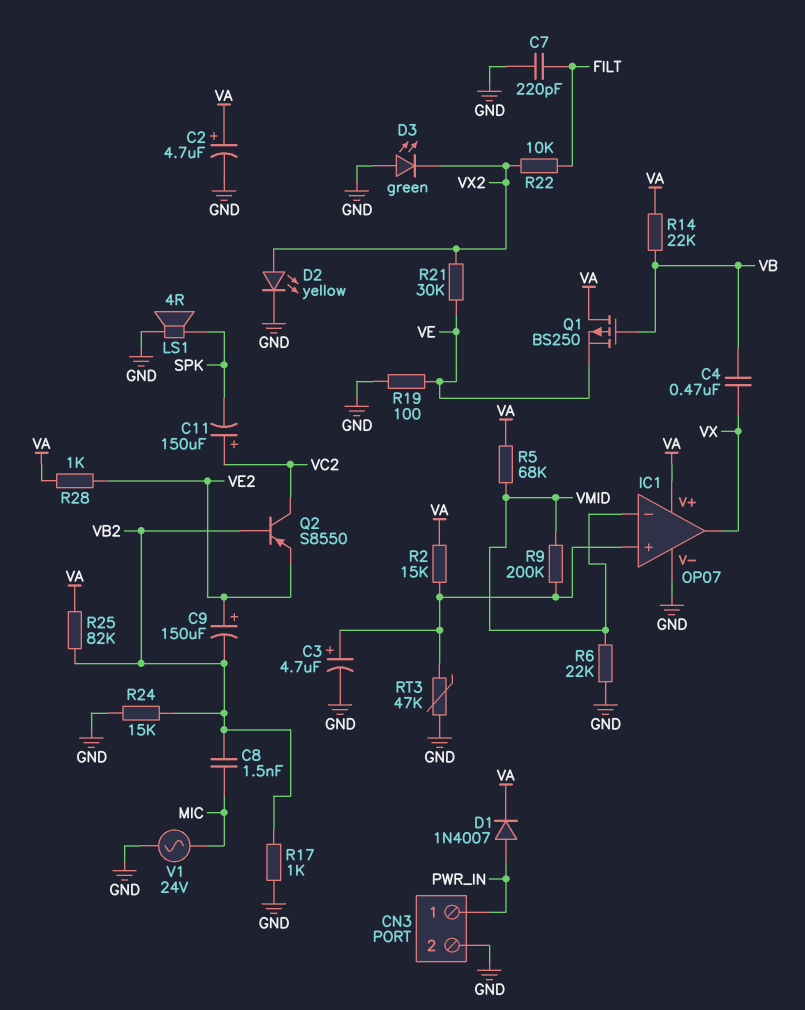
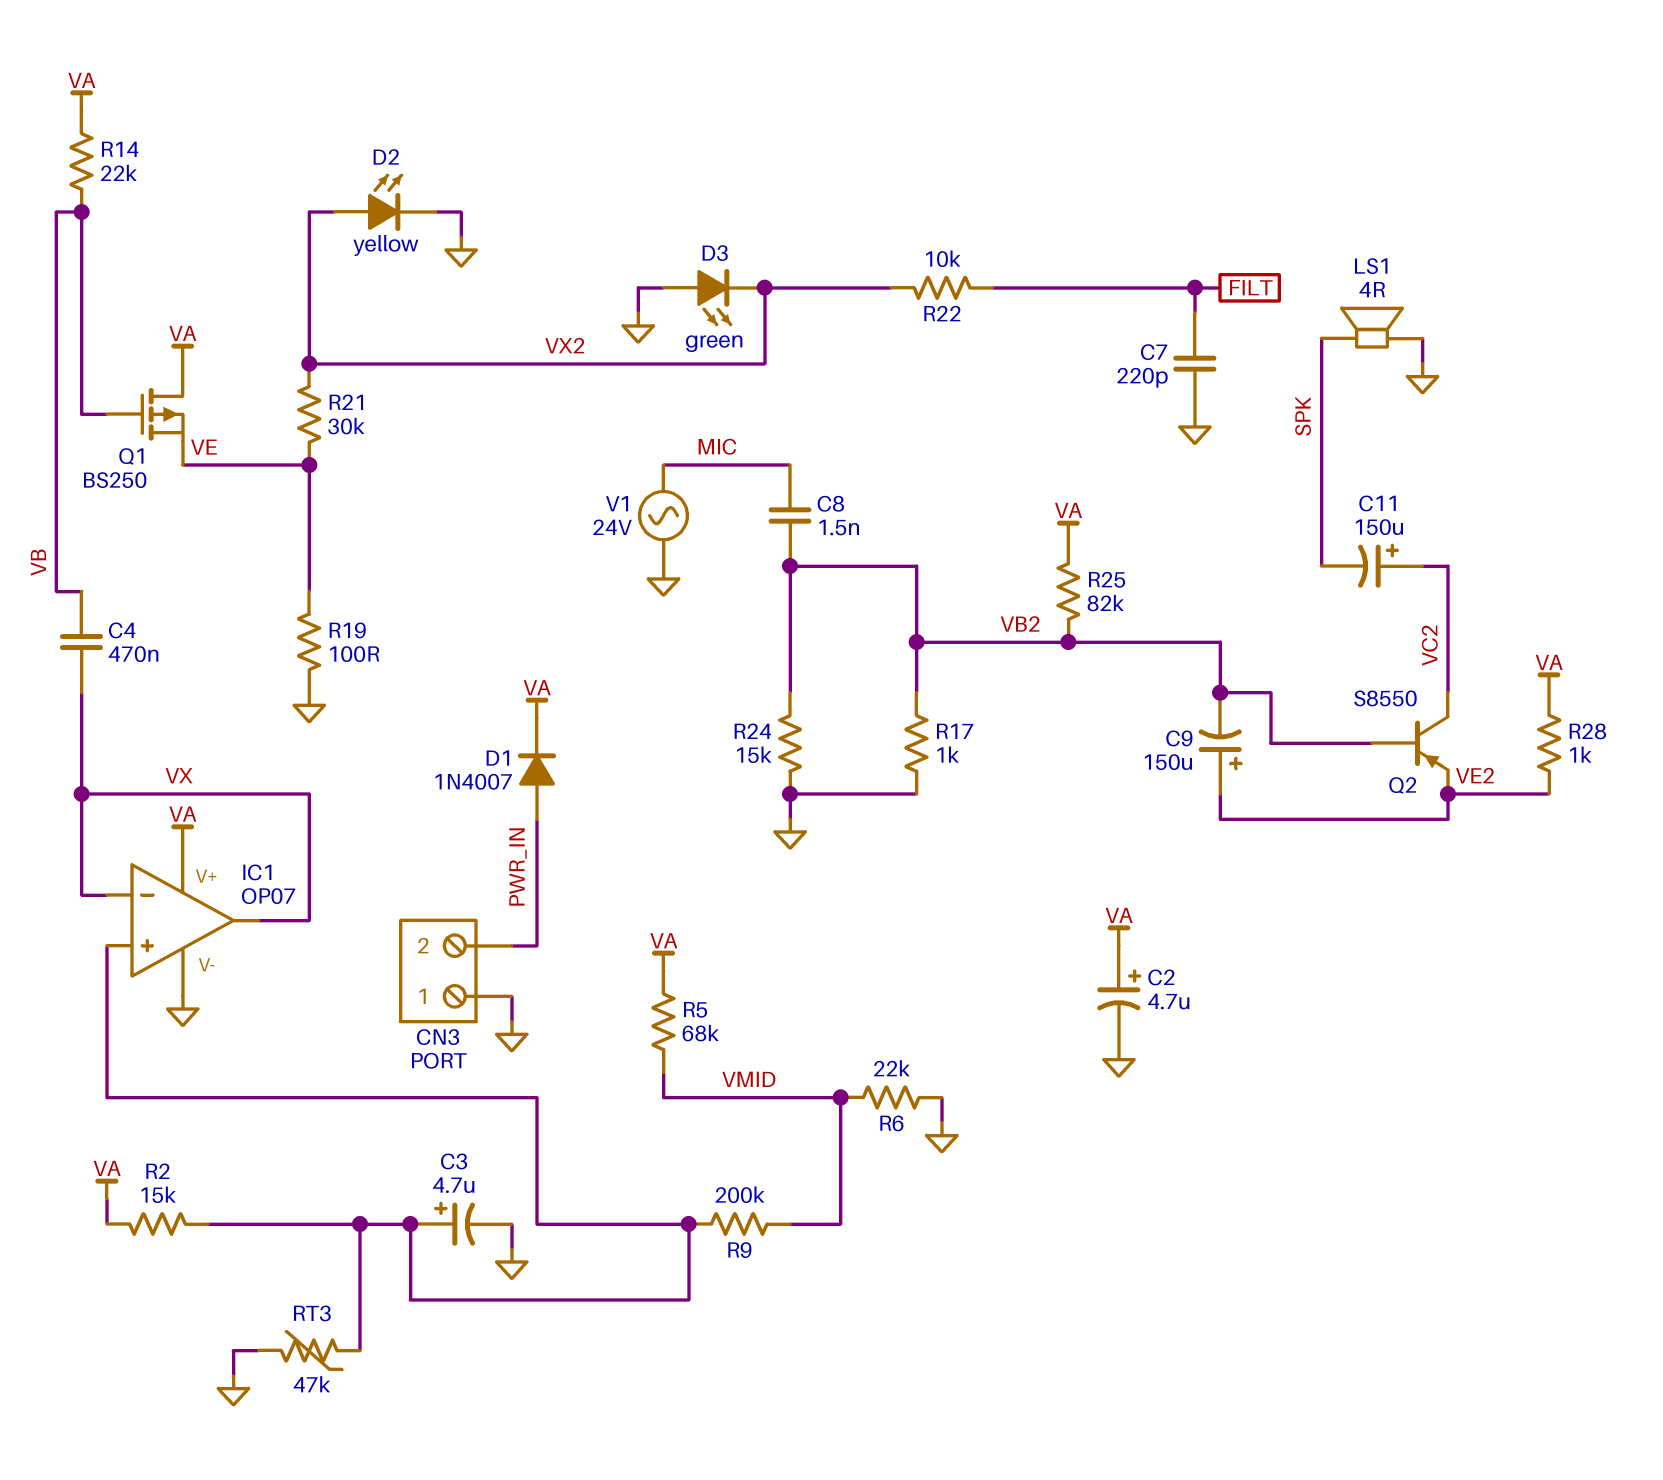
CN3 pin 1: PWR_IN -> GND
CN3 pin 2: GND -> PWR_IN
IC1 pin in-: VMID -> VX

